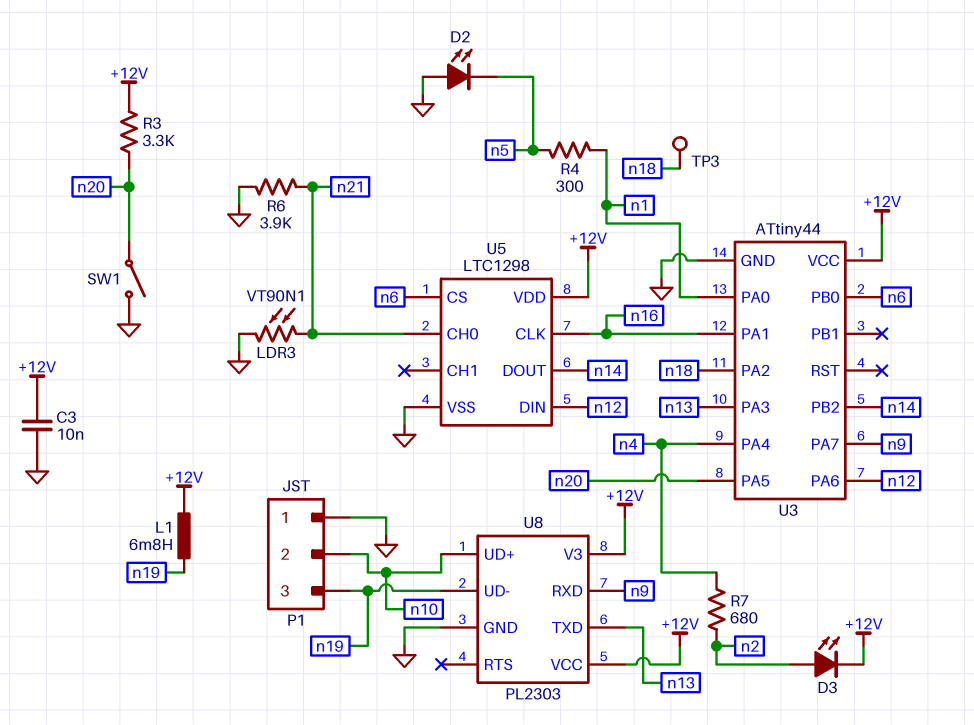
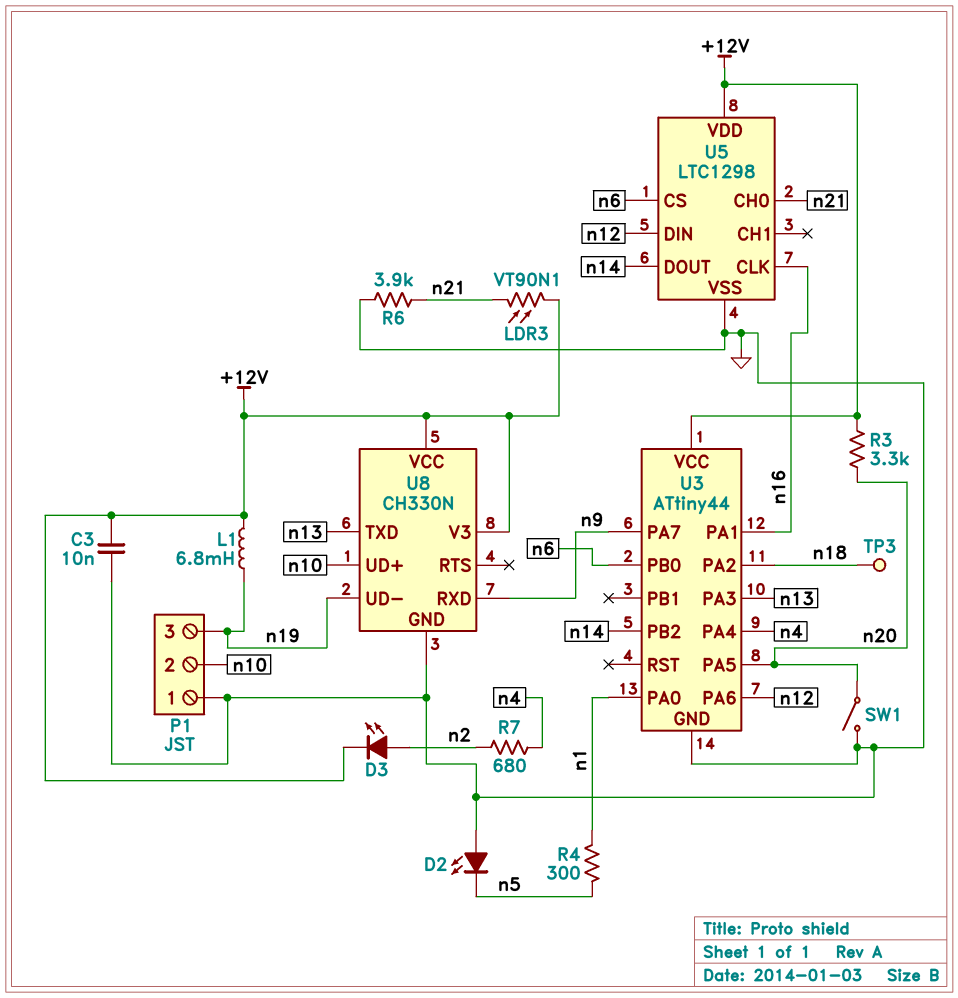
LDR3: VT90N1 (GND, n21) -> VT90N1 (+12V, n21)
U8: PL2303 -> CH330N

